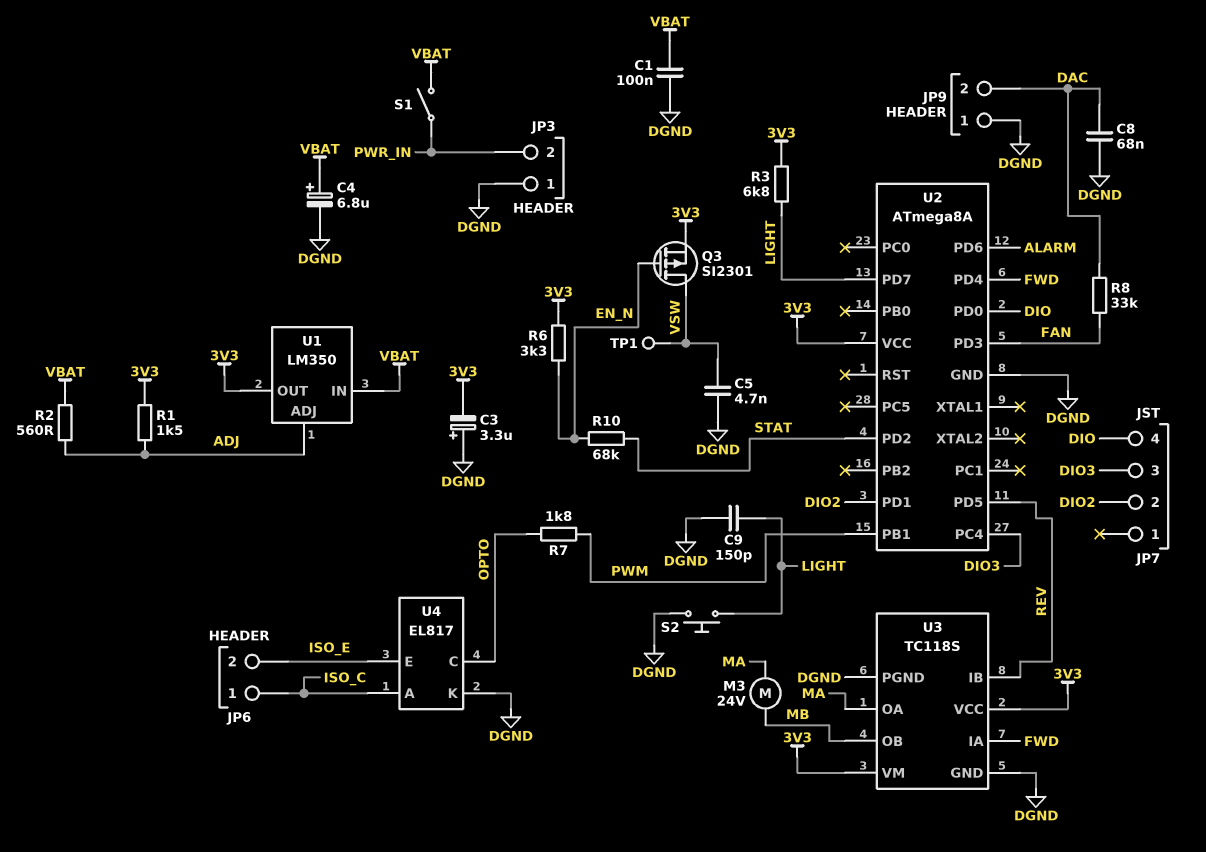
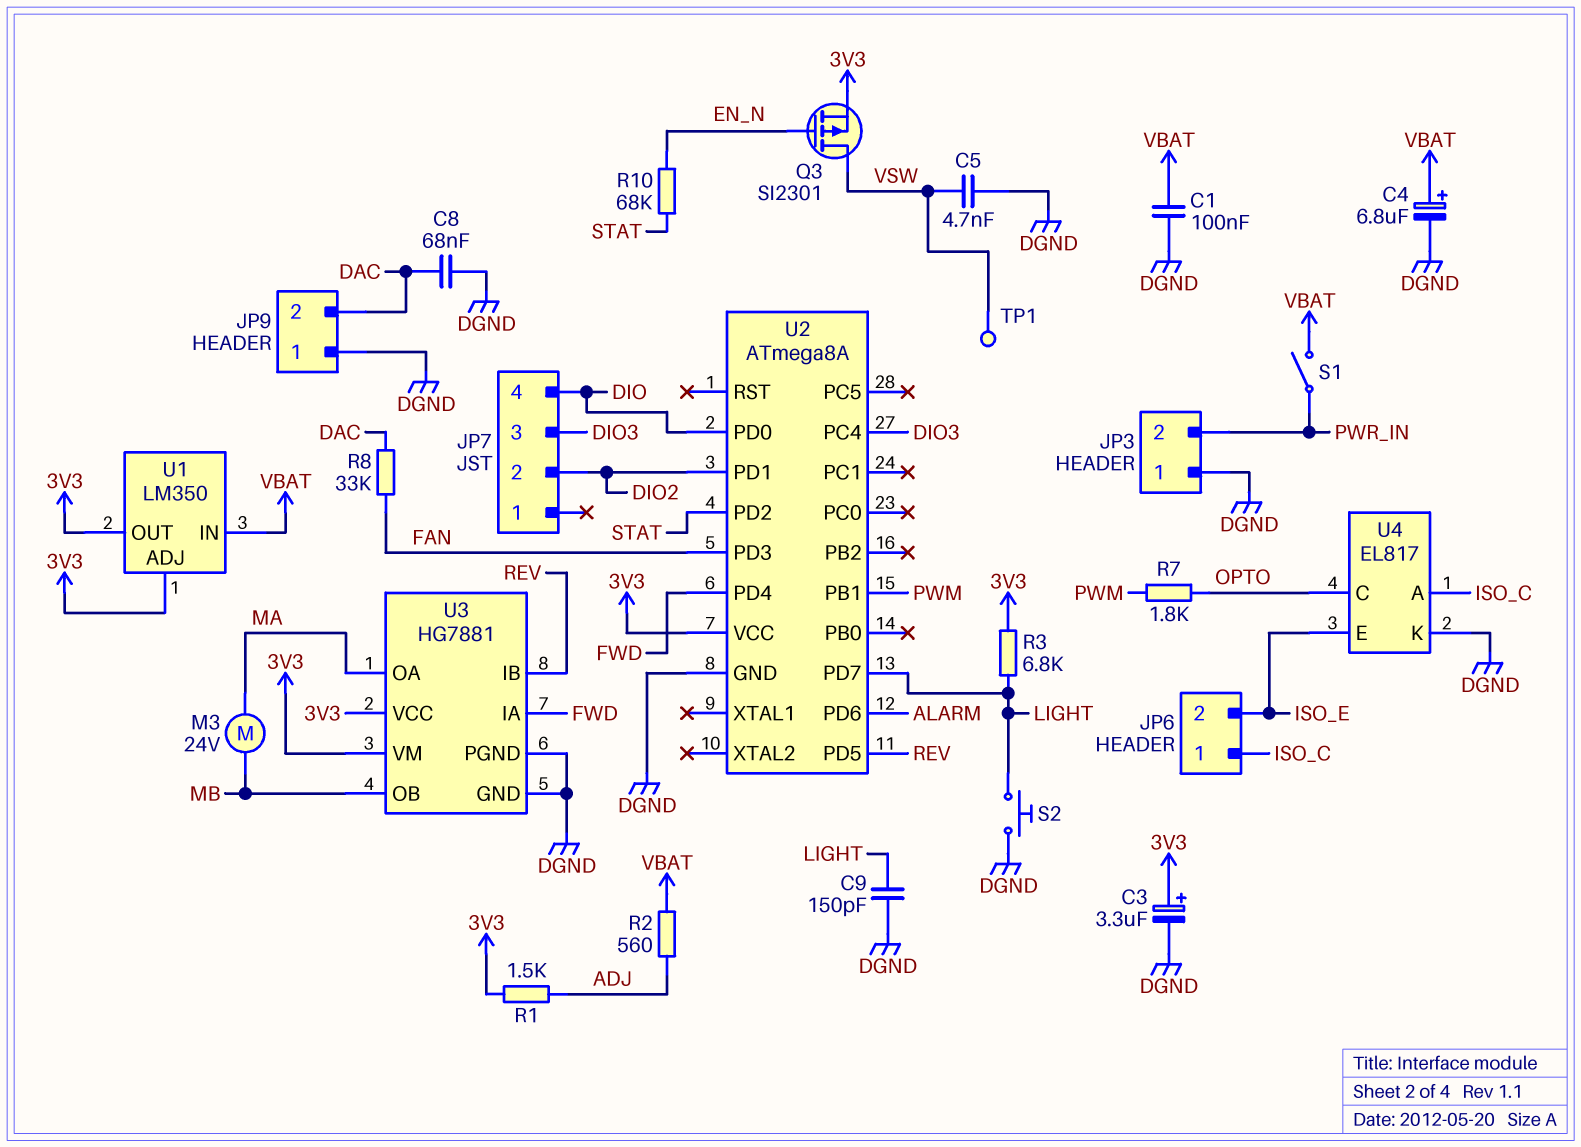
C3: 3.3uF (plus DGND, minus 3V3) -> 3.3uF (plus 3V3, minus DGND)
R6: 3.3k (3V3, EN_N) -> none
U1 pin ADJ: ADJ -> 3V3
U3: TC118S -> HG7881

